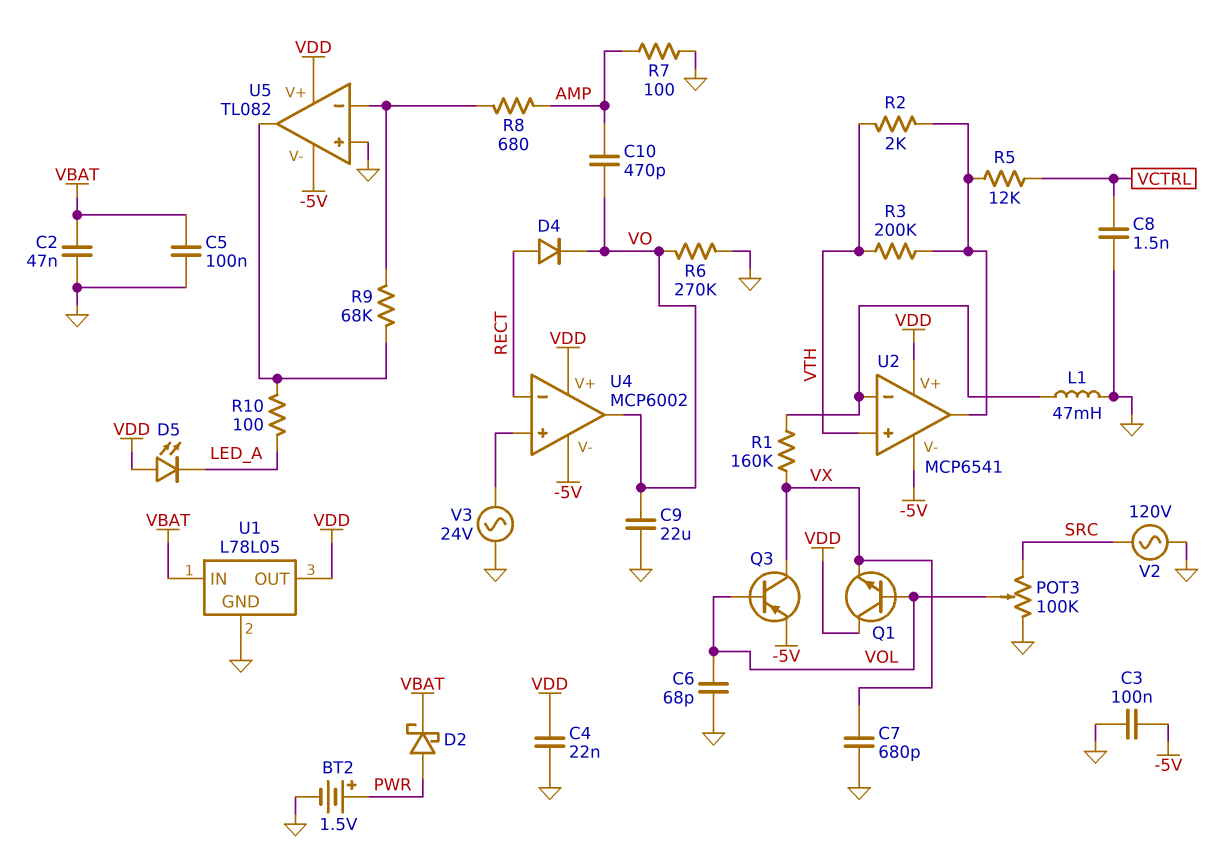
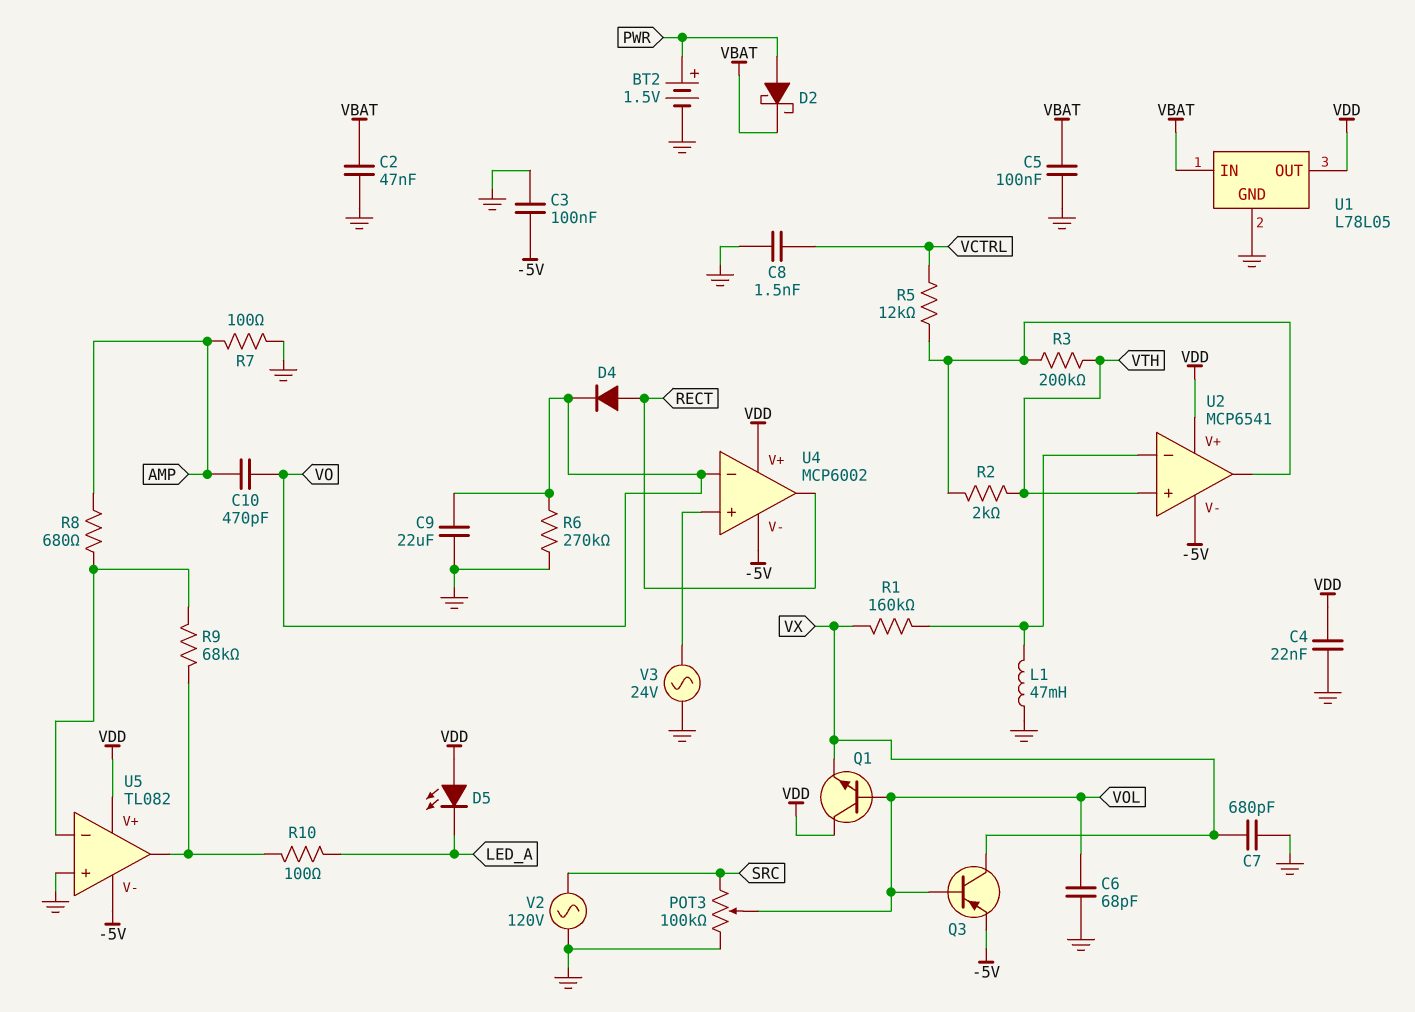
U4 pin in-: RECT -> VO
U4 pin out: VO -> RECT

